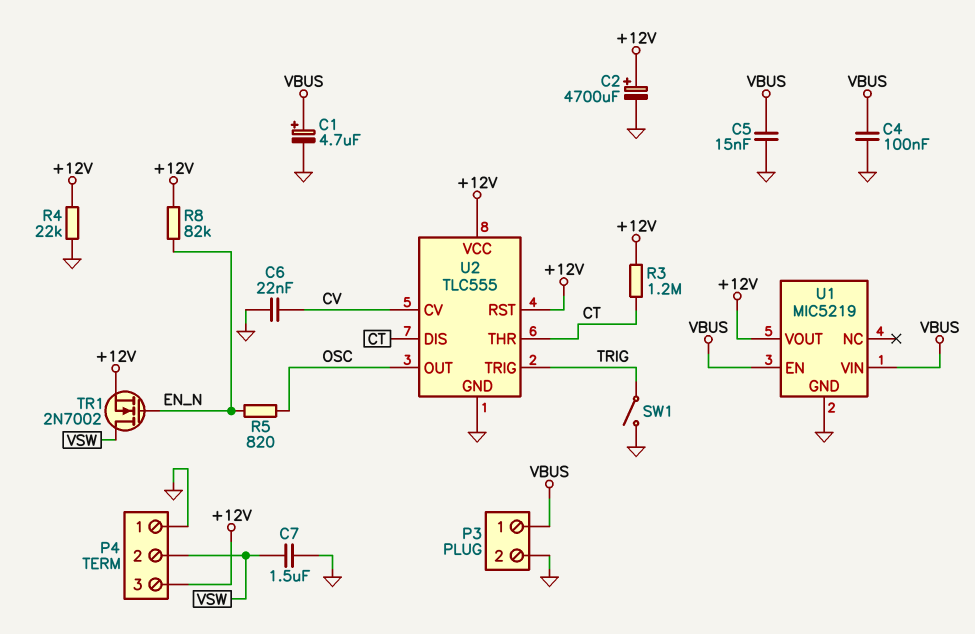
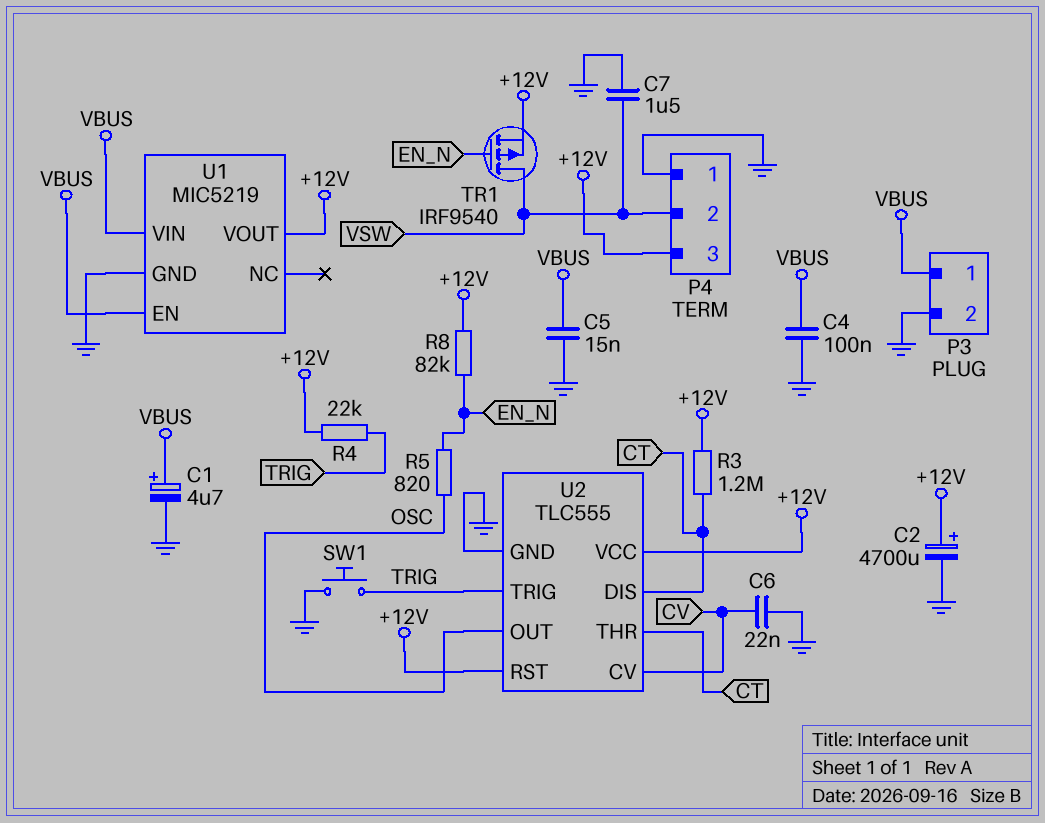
R4: 22k (+12V, GND) -> 22k (+12V, TRIG)
SW1: switch (GND, TRIG) -> button (GND, TRIG)
TR1: NMOS 2N7002 (G EN_N, D VSW, S +12V) -> PMOS IRF9540 (G EN_N, D VSW, S +12V)

